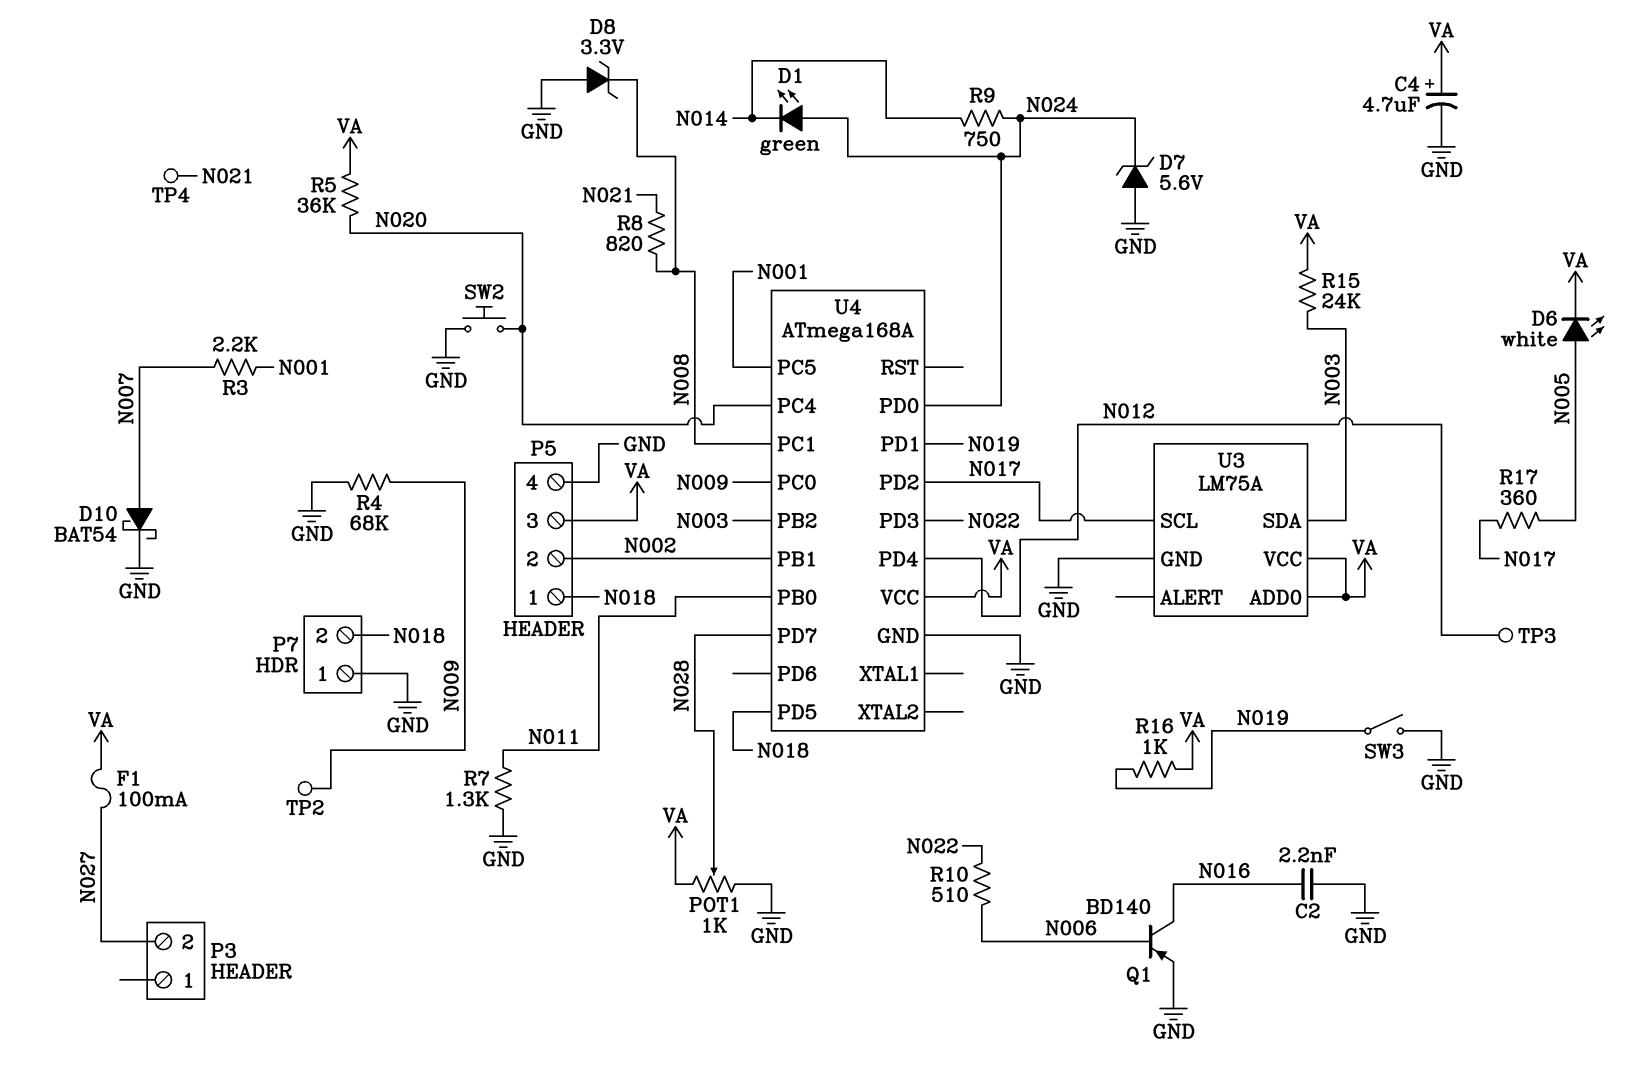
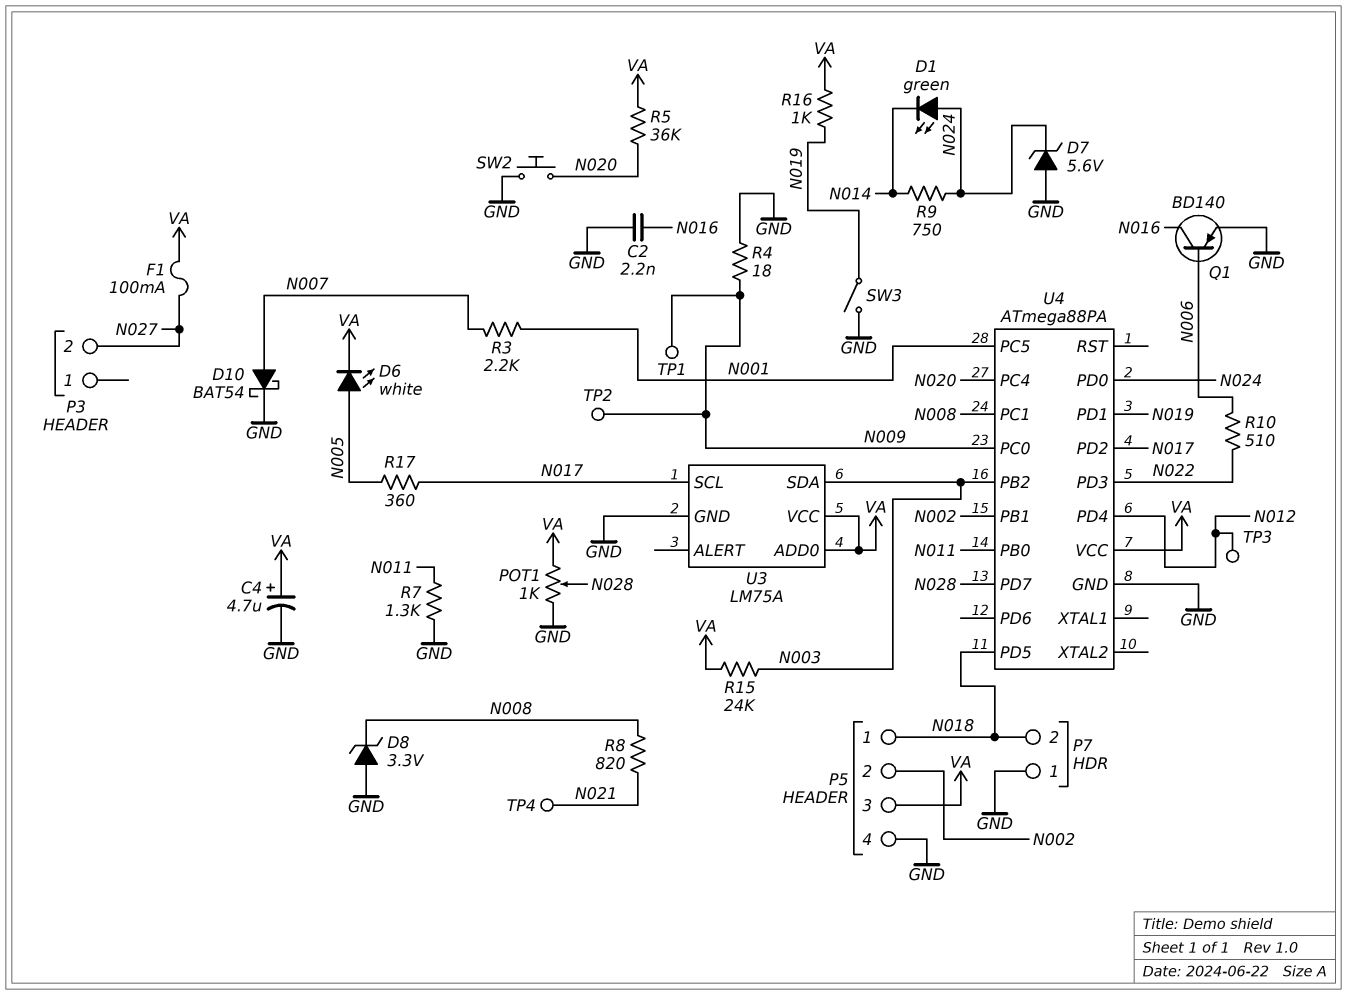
R4: 68k (GND, N009) -> 18 (GND, N009)
TP1: none -> test point (N009)
U4: ATmega168A -> ATmega88PA

